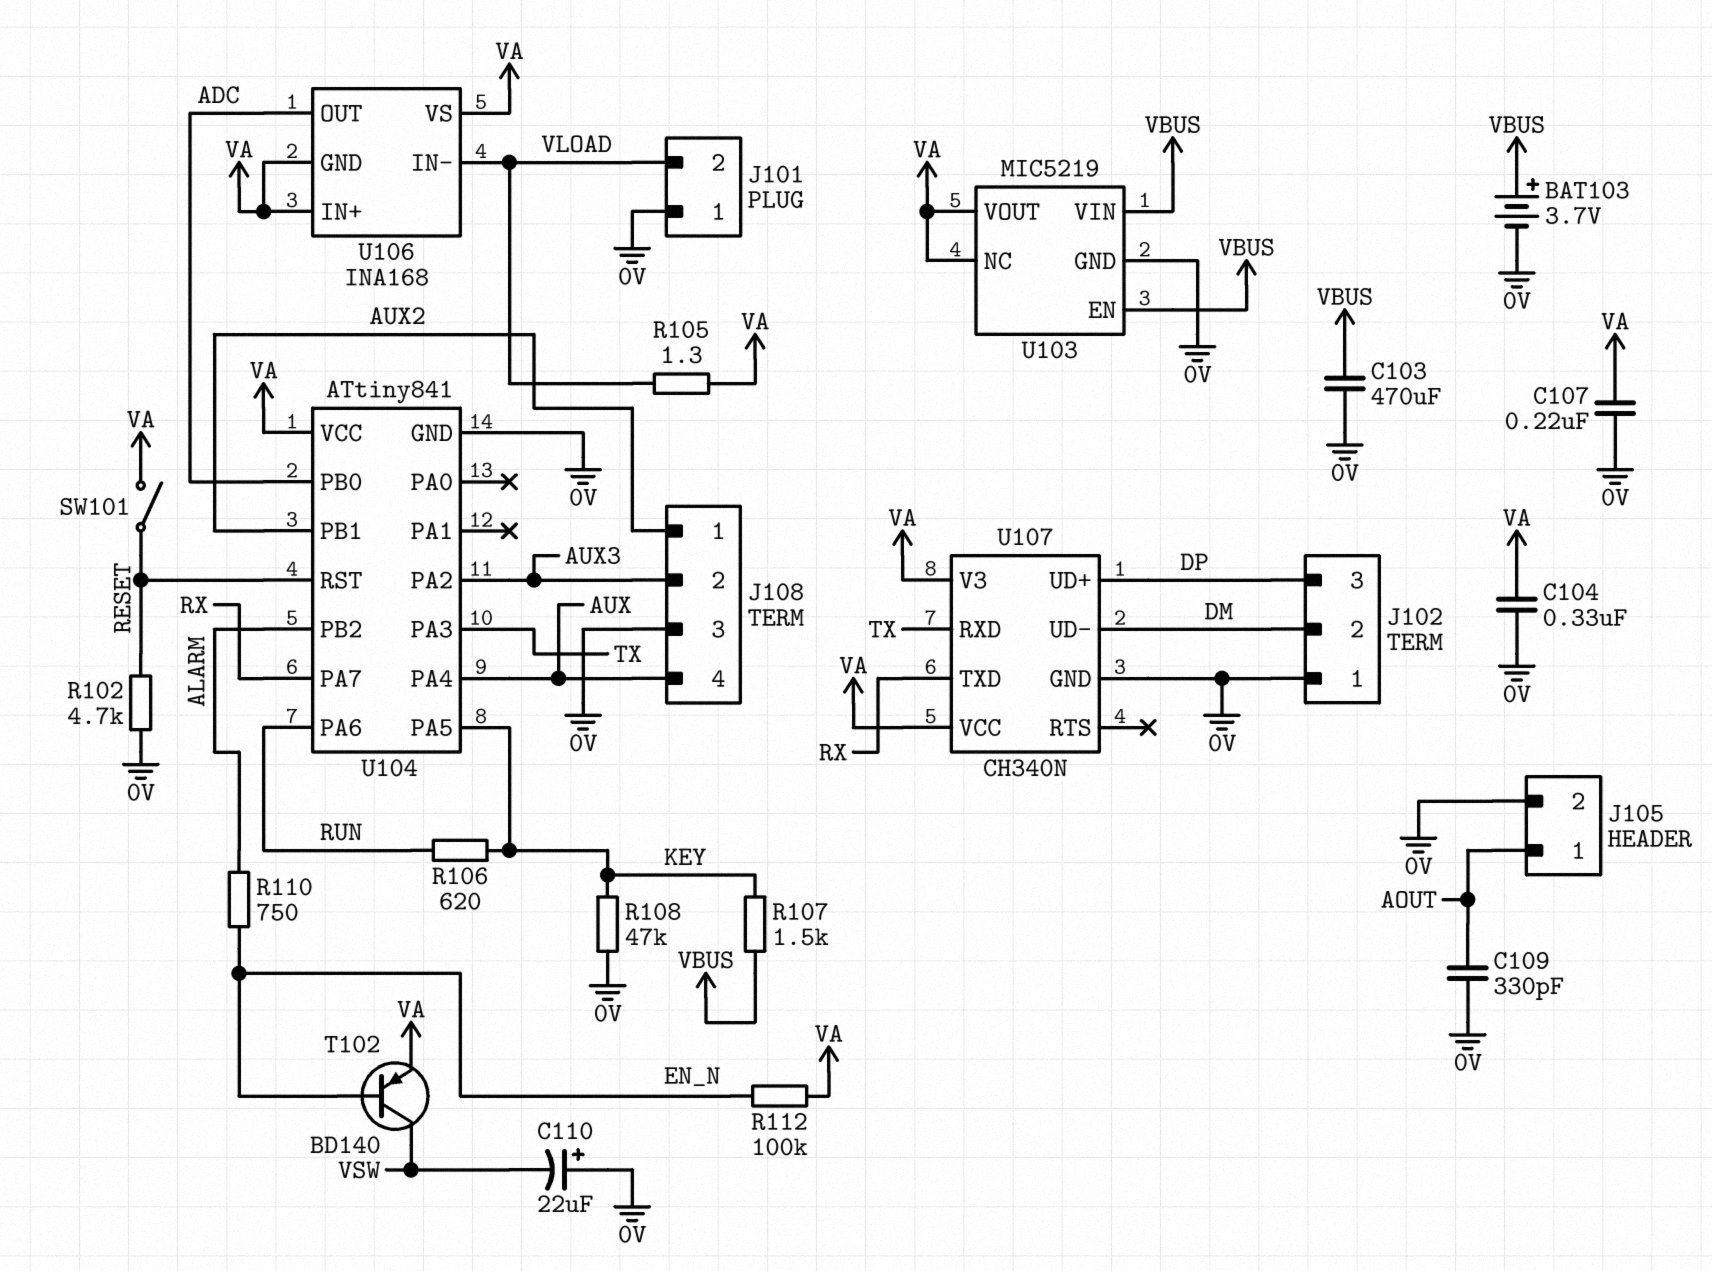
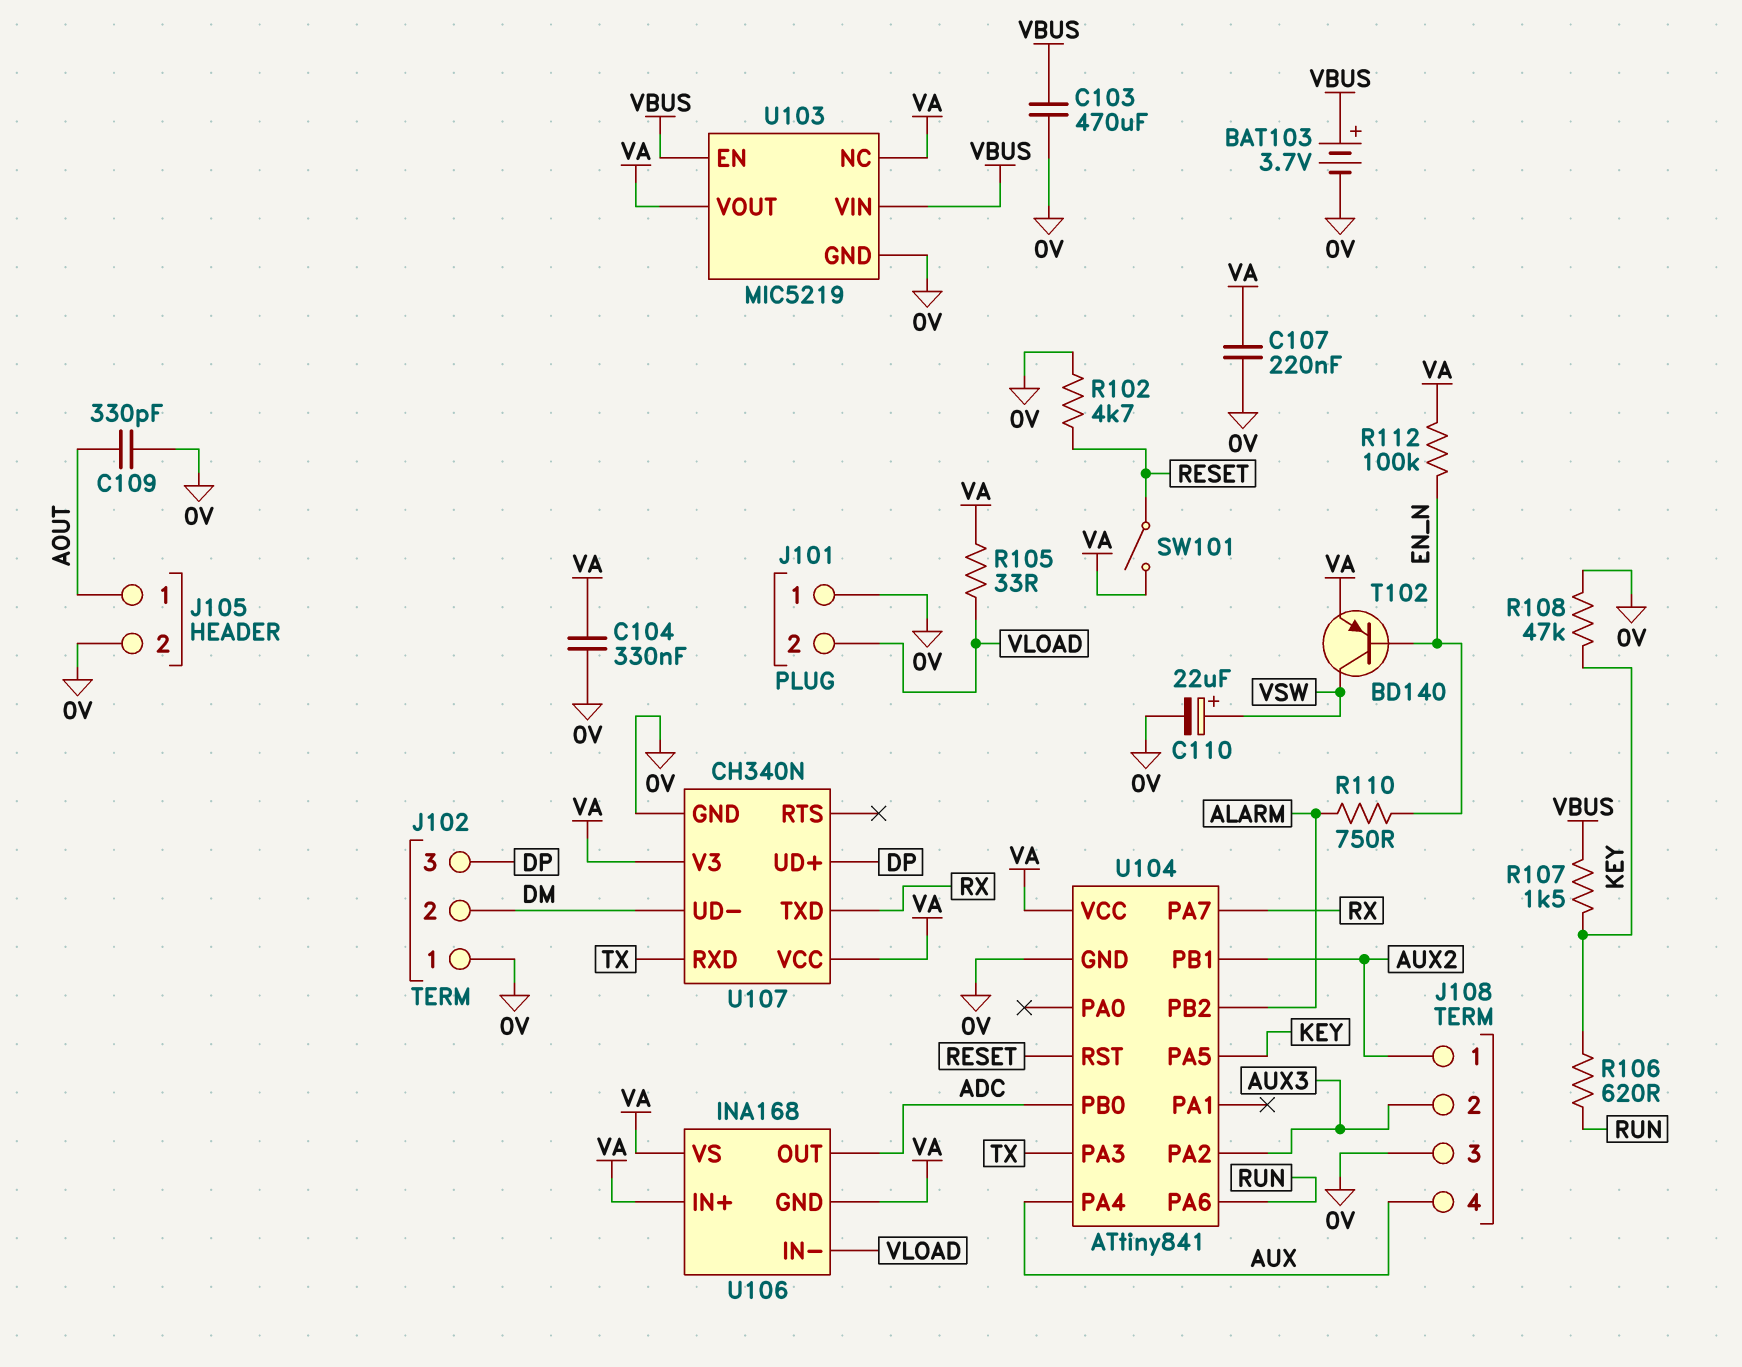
C110: 22uF (plus 0V, minus VSW) -> 22uF (plus VSW, minus 0V)
R105: 1.3 (VA, VLOAD) -> 33 (VA, VLOAD)

